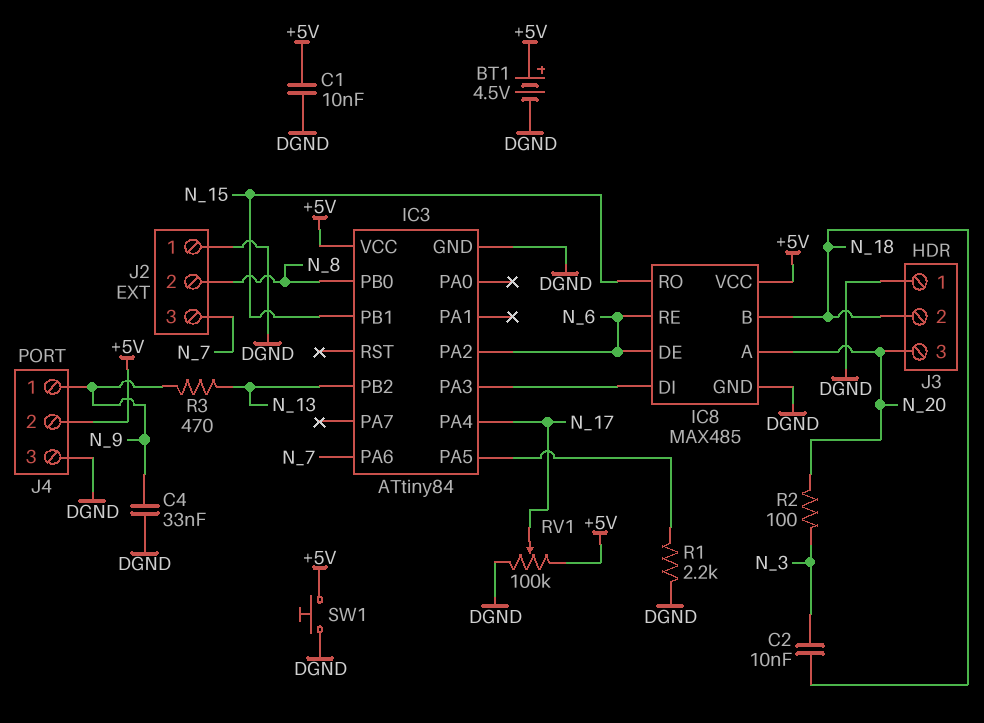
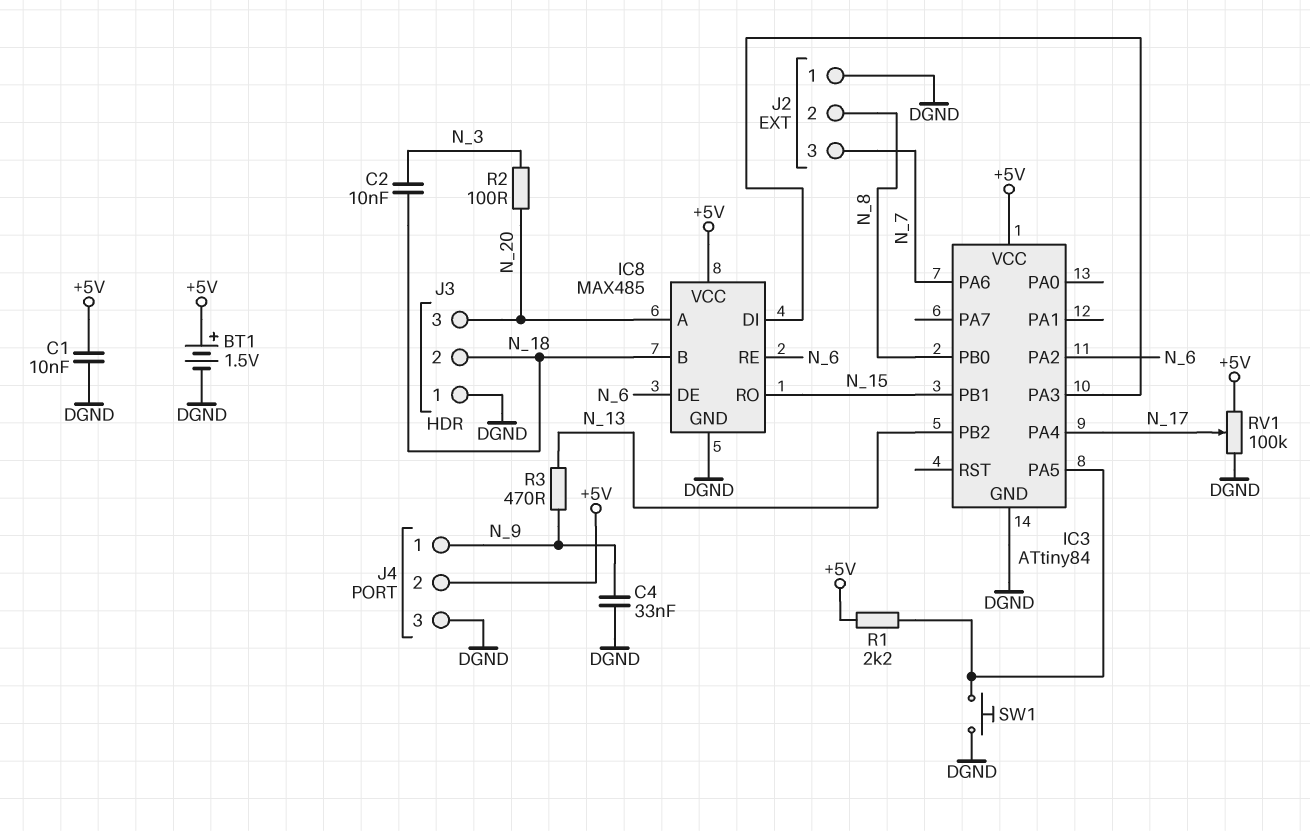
BT1: 4.5V (plus +5V, minus DGND) -> 1.5V (plus +5V, minus DGND)
R1: 2.2k (DGND, IC3/PA5) -> 2.2k (+5V, IC3/PA5)
SW1: button (+5V, DGND) -> button (DGND, IC3/PA5)

